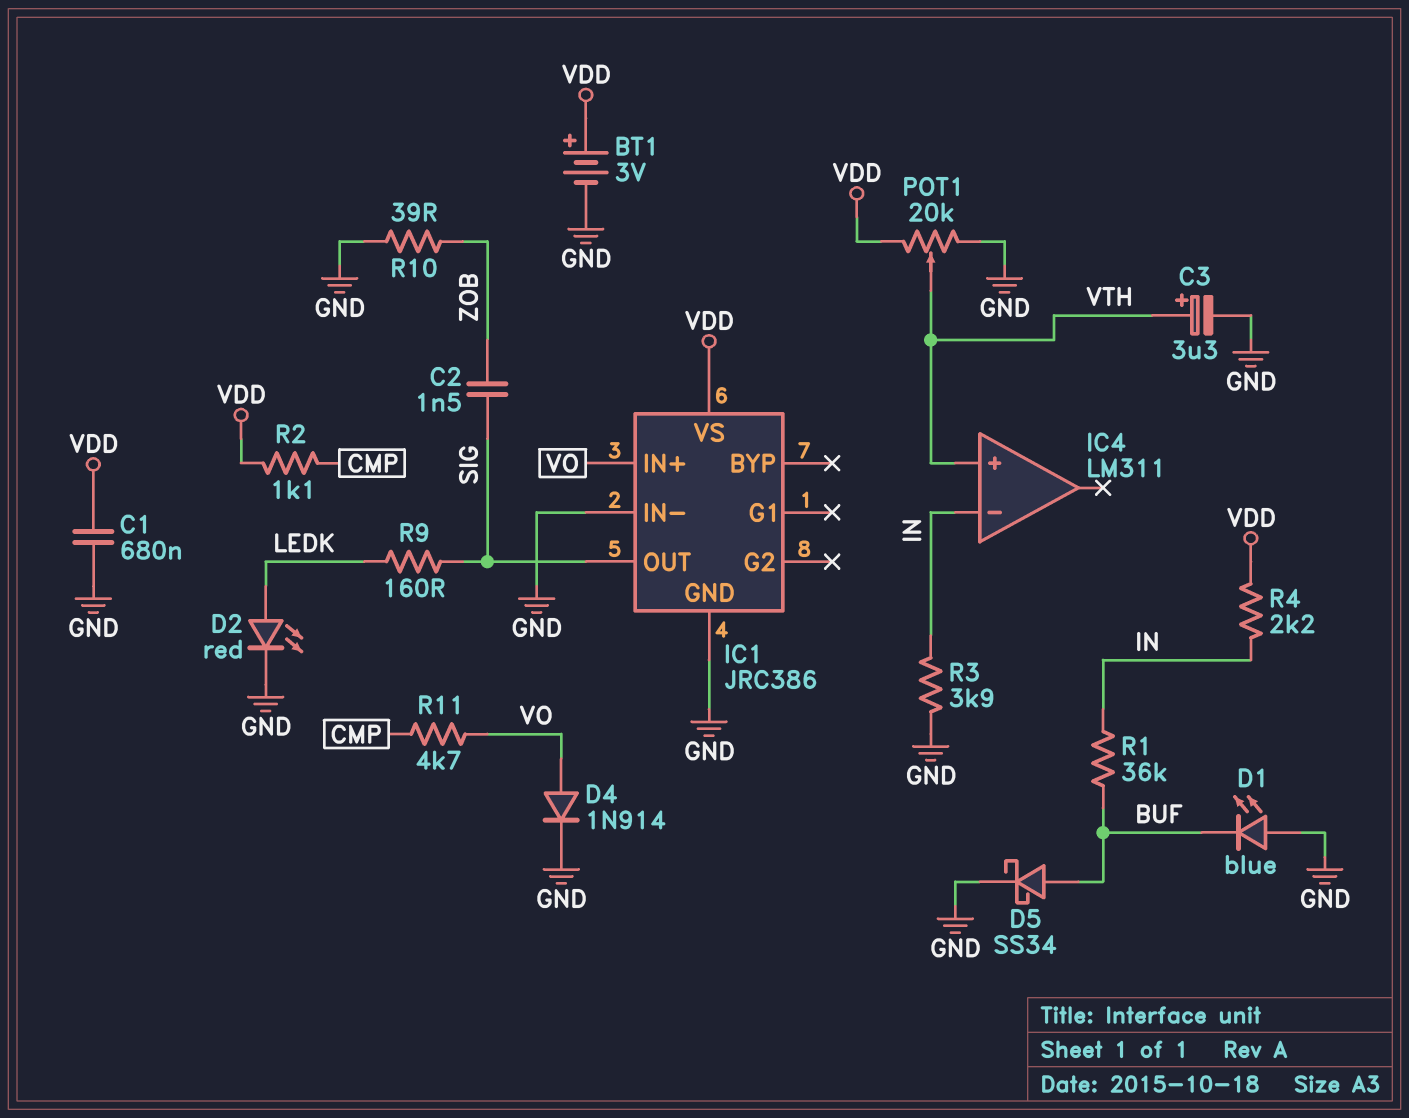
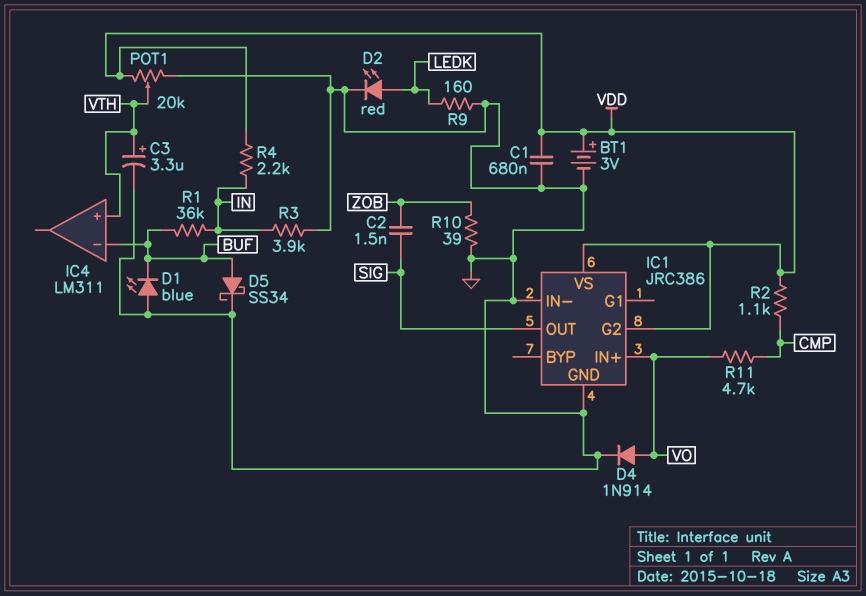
IC1 pin G2: none -> VDD
IC4 pin in-: IN -> BUF
R9: 160 (LEDK, SIG) -> 160 (GND, LEDK)

